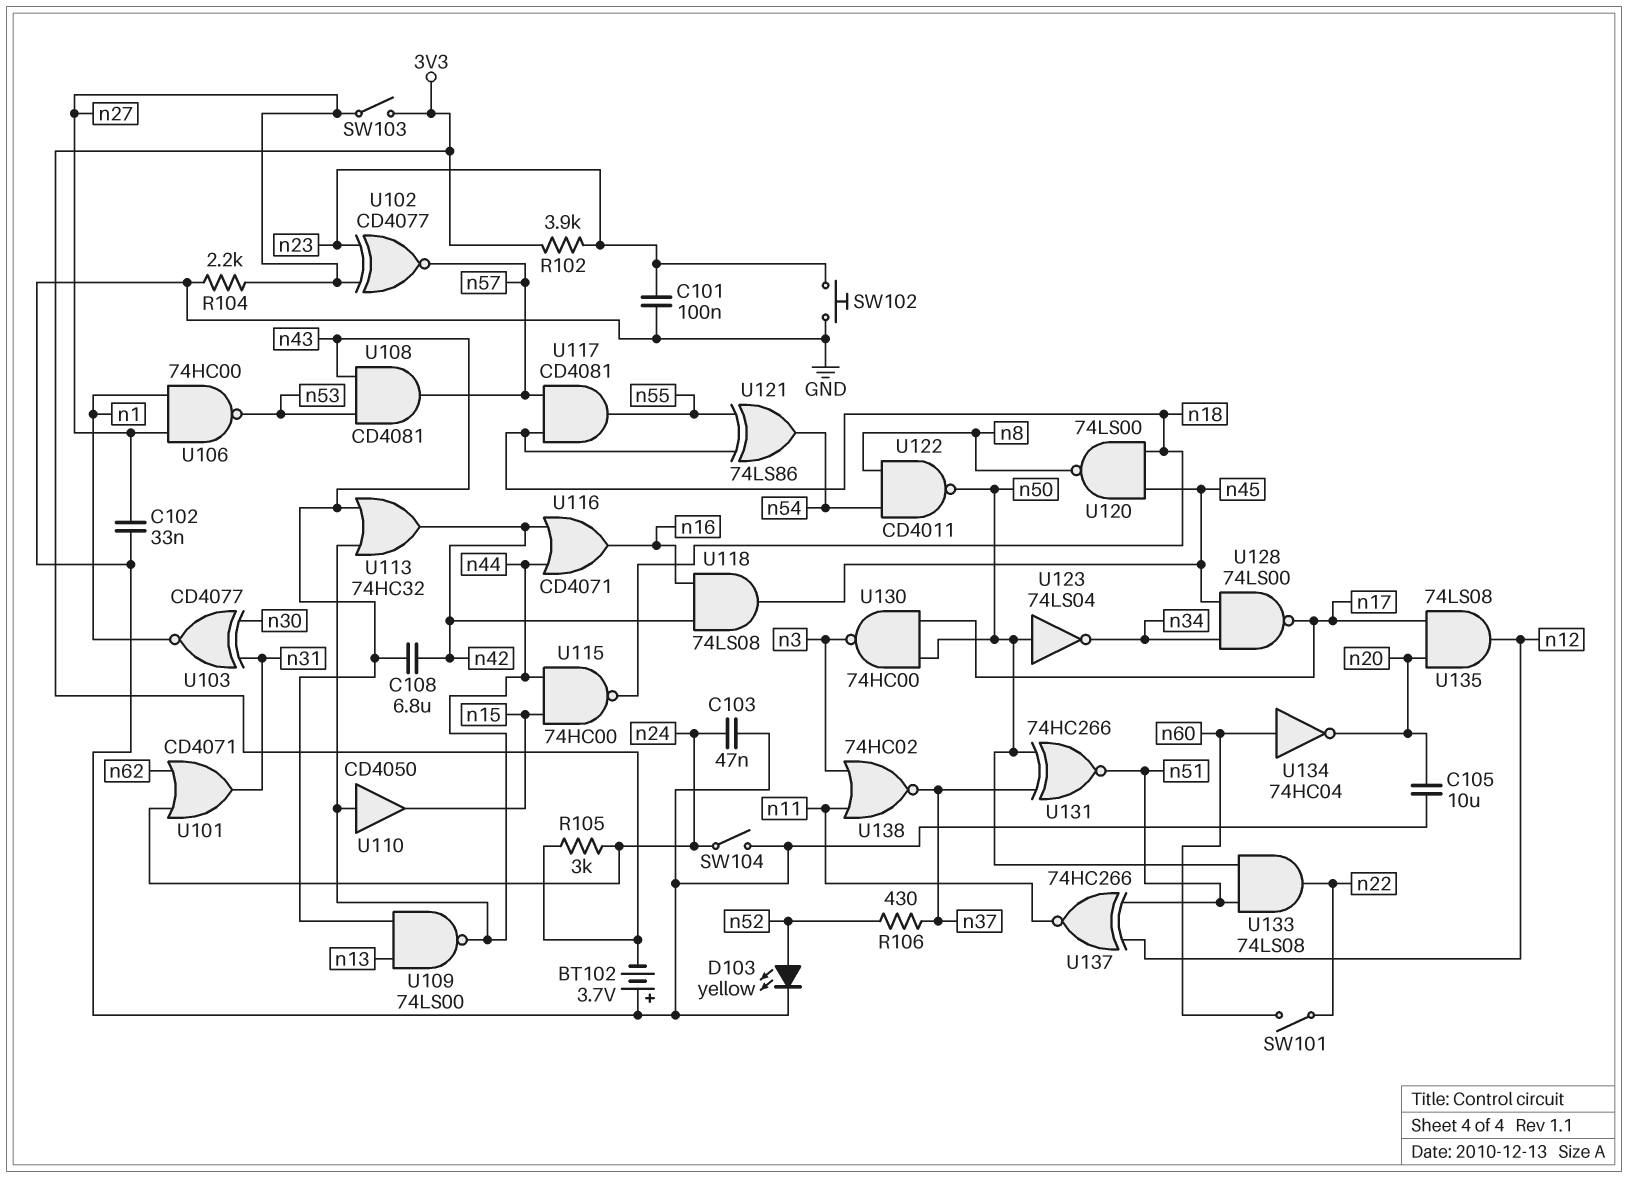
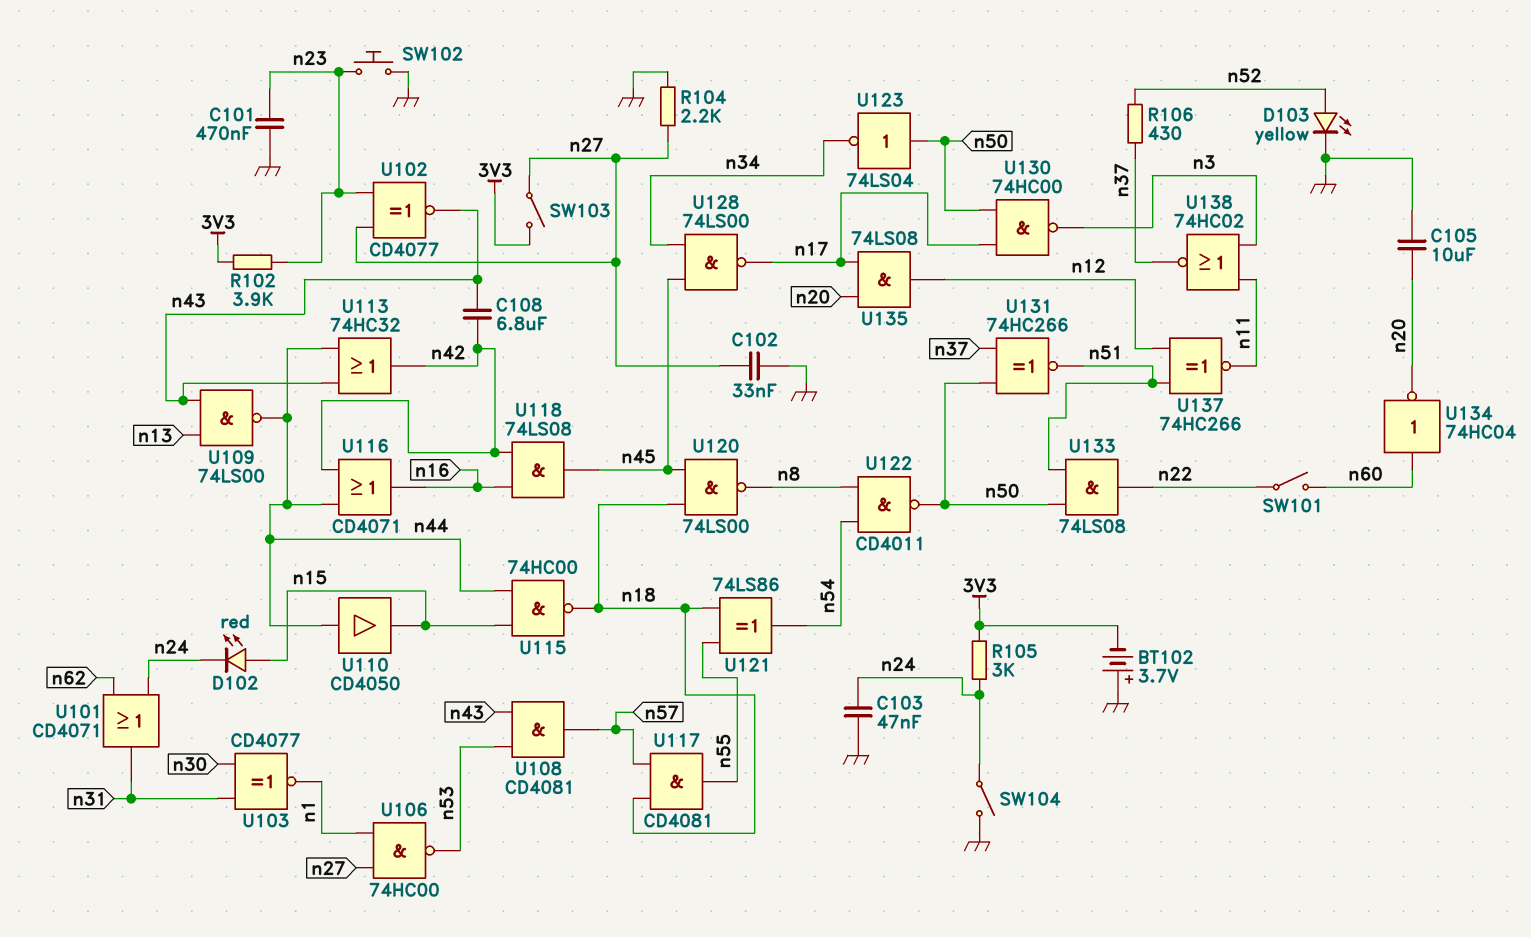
C101: 100nF (GND, n23) -> 470nF (GND, n23)
D102: none -> LED red (A n15, K n24)
U102: XNOR CD4077 (in n23, in n27, out n57) -> XNOR CD4077 (in n23, in n27, out n43)

